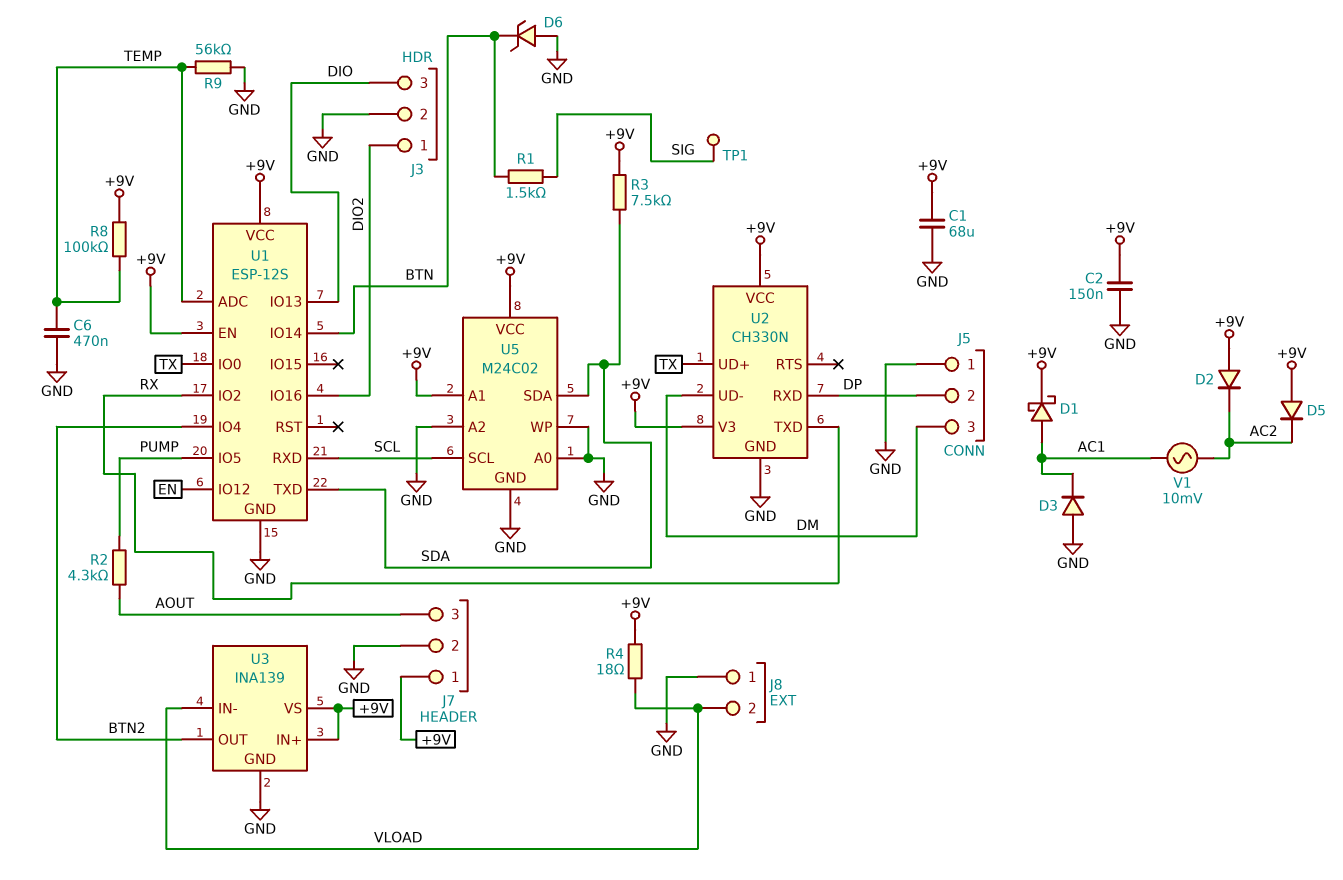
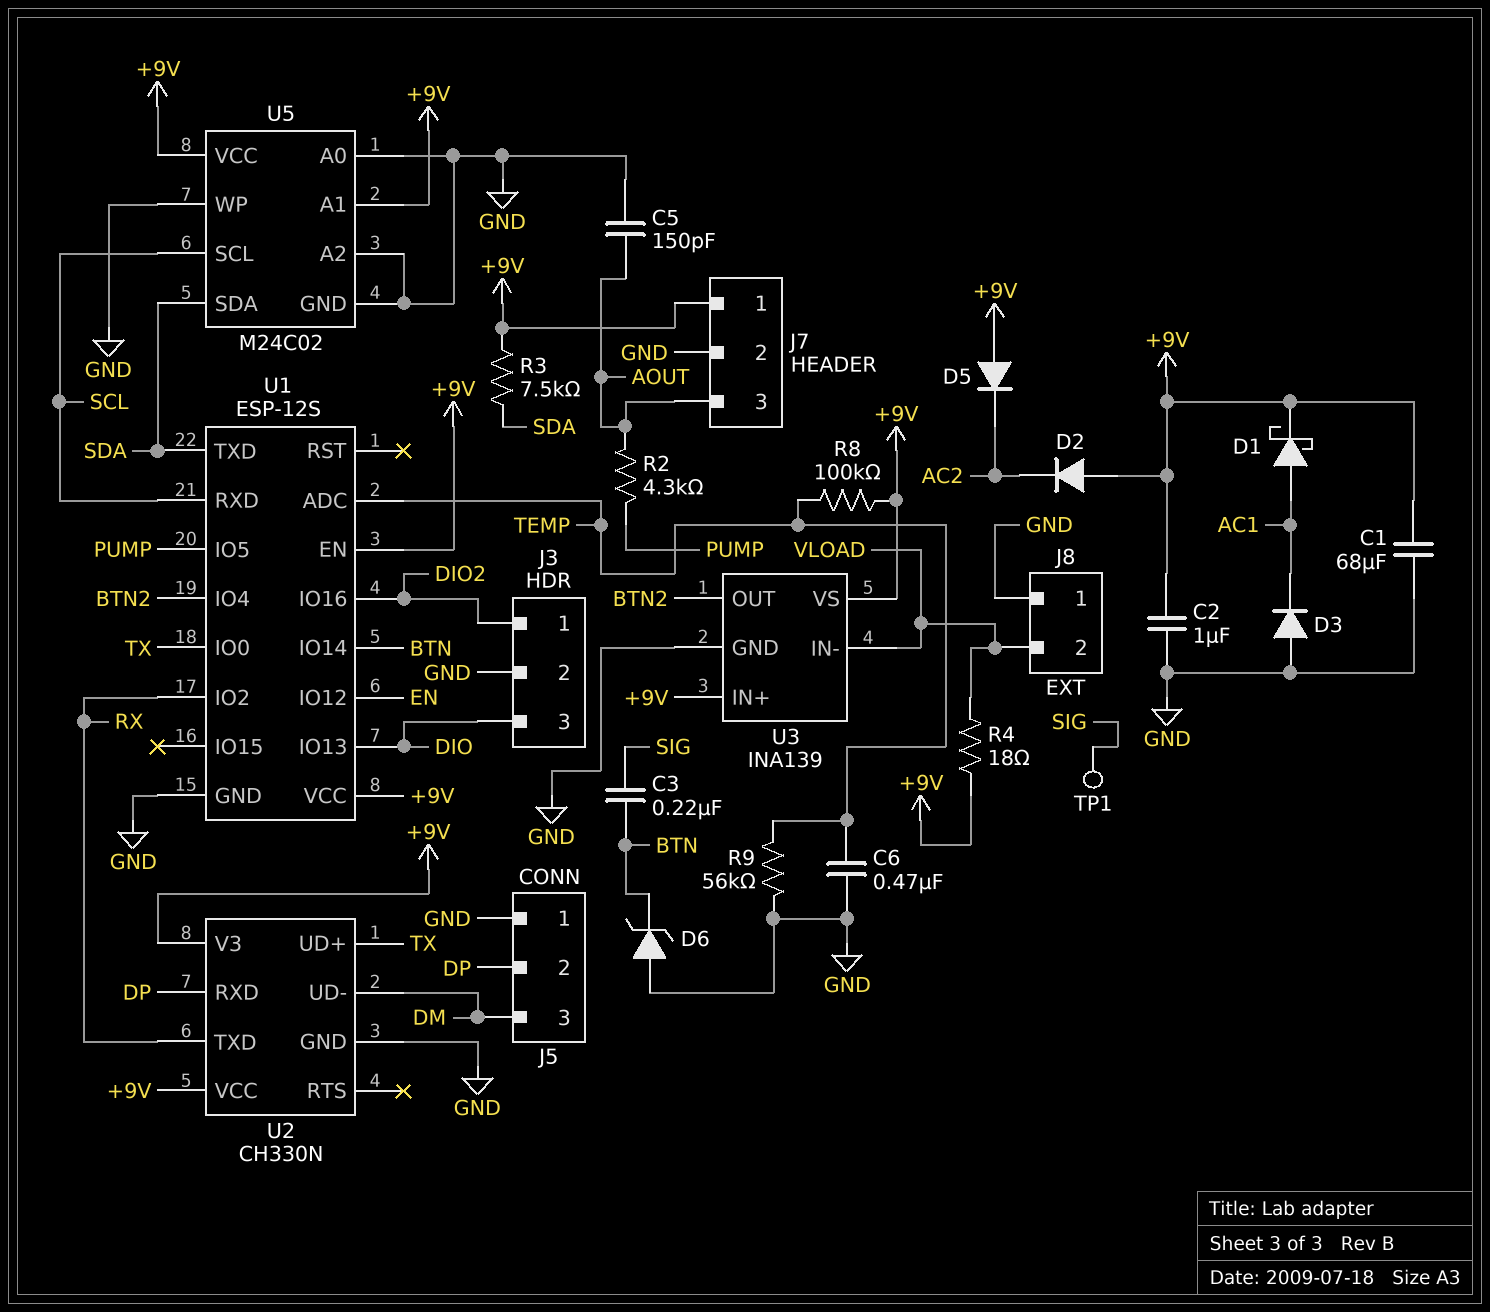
C2: 150nF (+9V, GND) -> 1uF (+9V, GND)
C3: none -> 220nF (BTN, SIG)
C5: none -> 150pF (AOUT, GND)
R1: 1.5k (BTN, SIG) -> none
V1: AC 10mV (AC1, AC2) -> none

